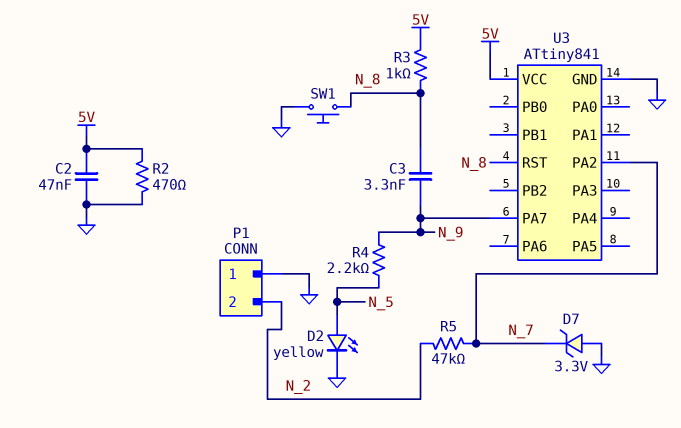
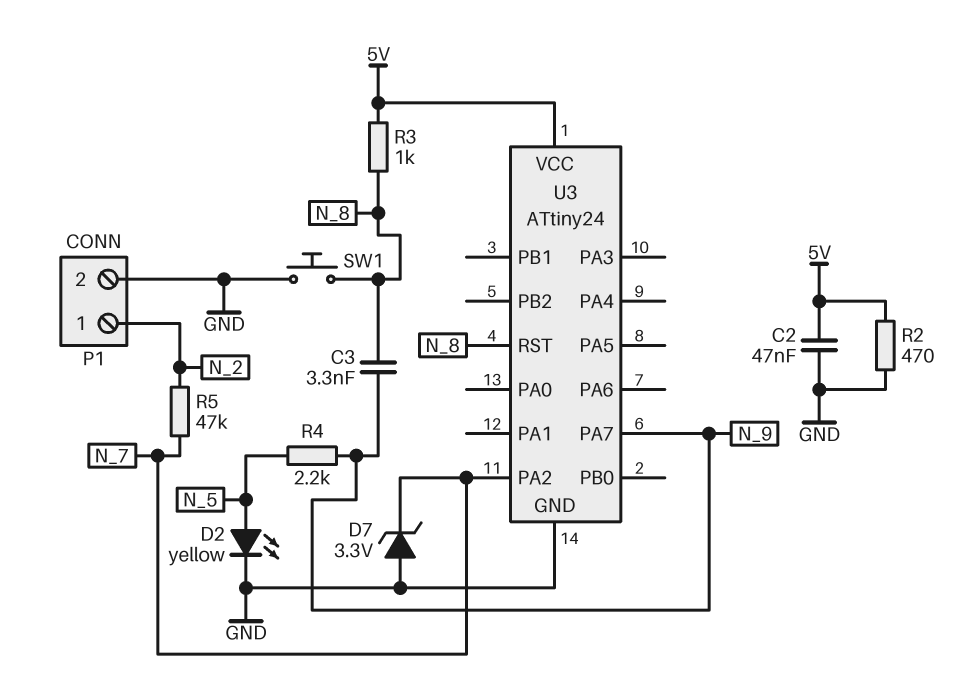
P1 pin 1: GND -> N_2
P1 pin 2: N_2 -> GND
U3: ATtiny841 -> ATtiny24

